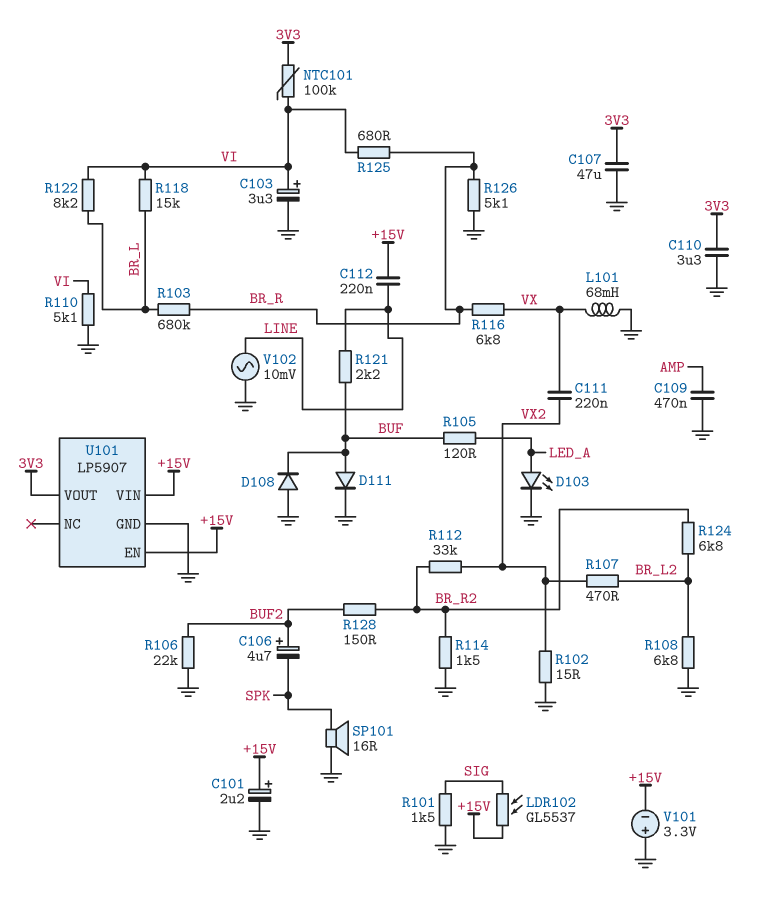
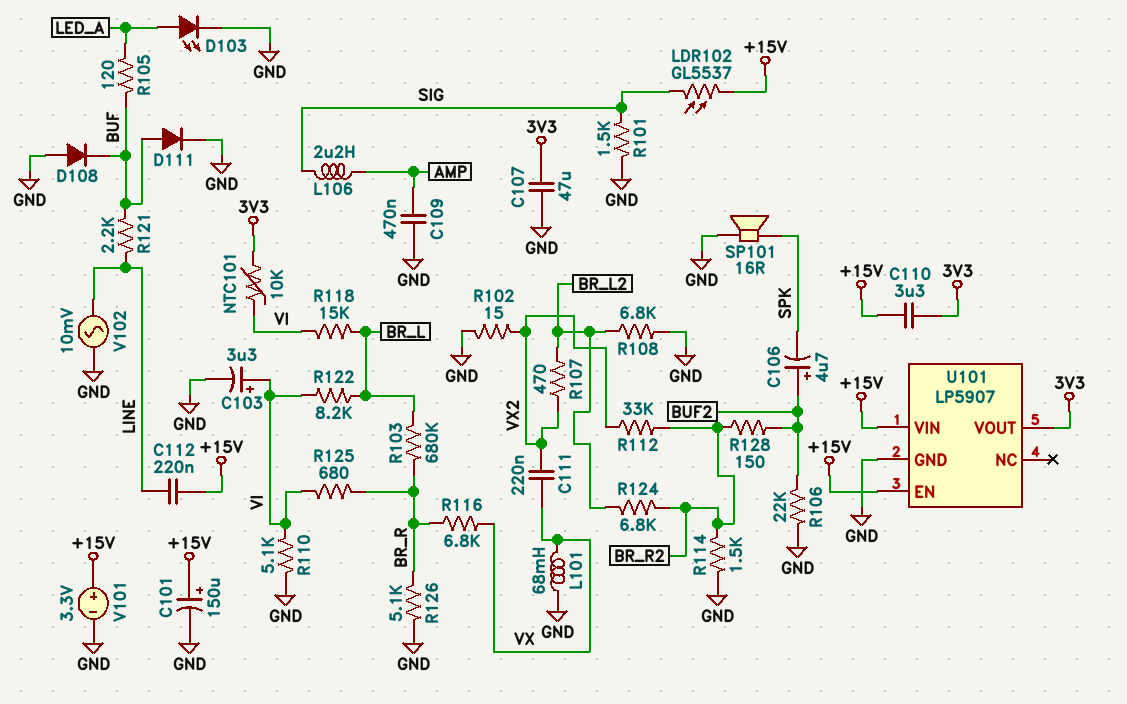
C101: 2.2uF (plus +15V, minus GND) -> 150uF (plus +15V, minus GND)
C110: 3.3uF (3V3, GND) -> 3.3uF (+15V, 3V3)
L106: none -> 2.2uH (AMP, SIG)
NTC101: 100k (3V3, VI) -> 10k (3V3, VI)
V101: 3.3V (plus GND, minus +15V) -> 3.3V (plus +15V, minus GND)

